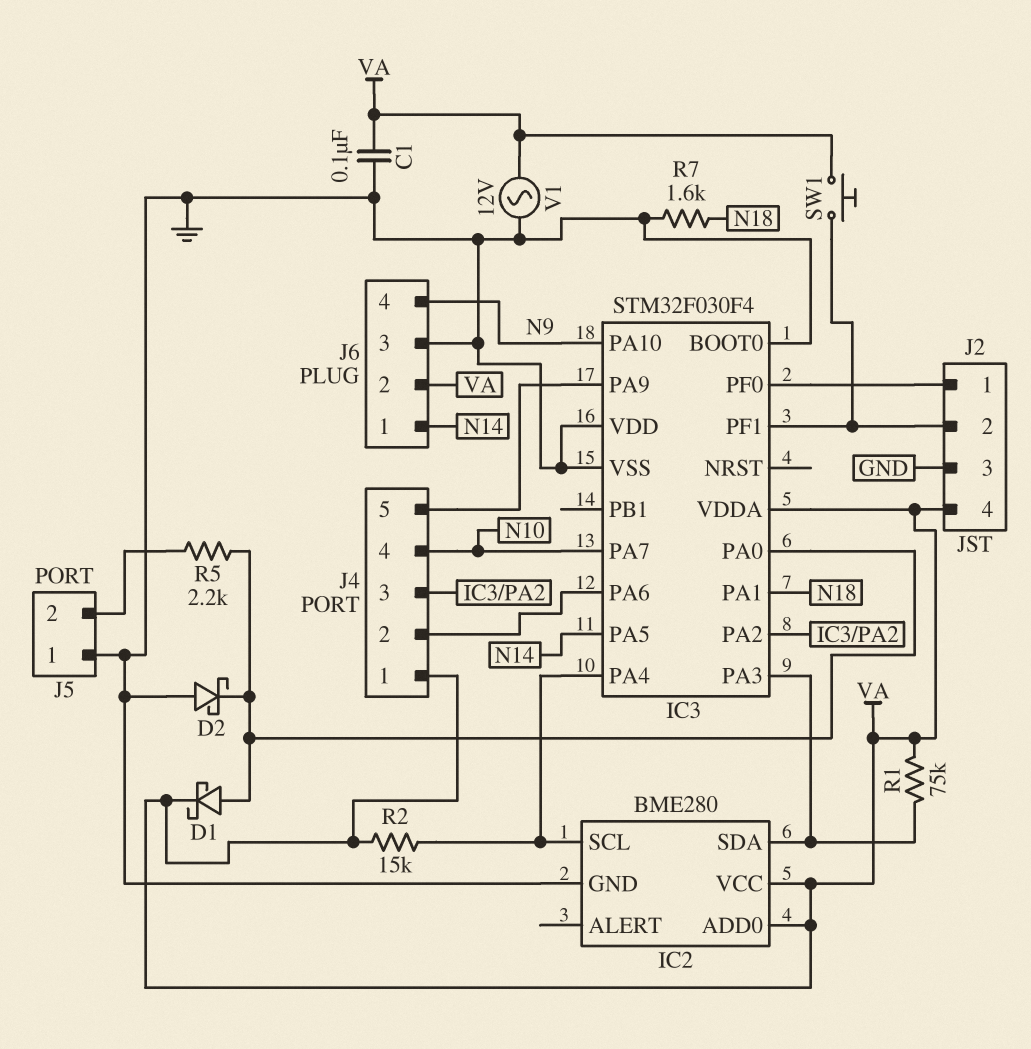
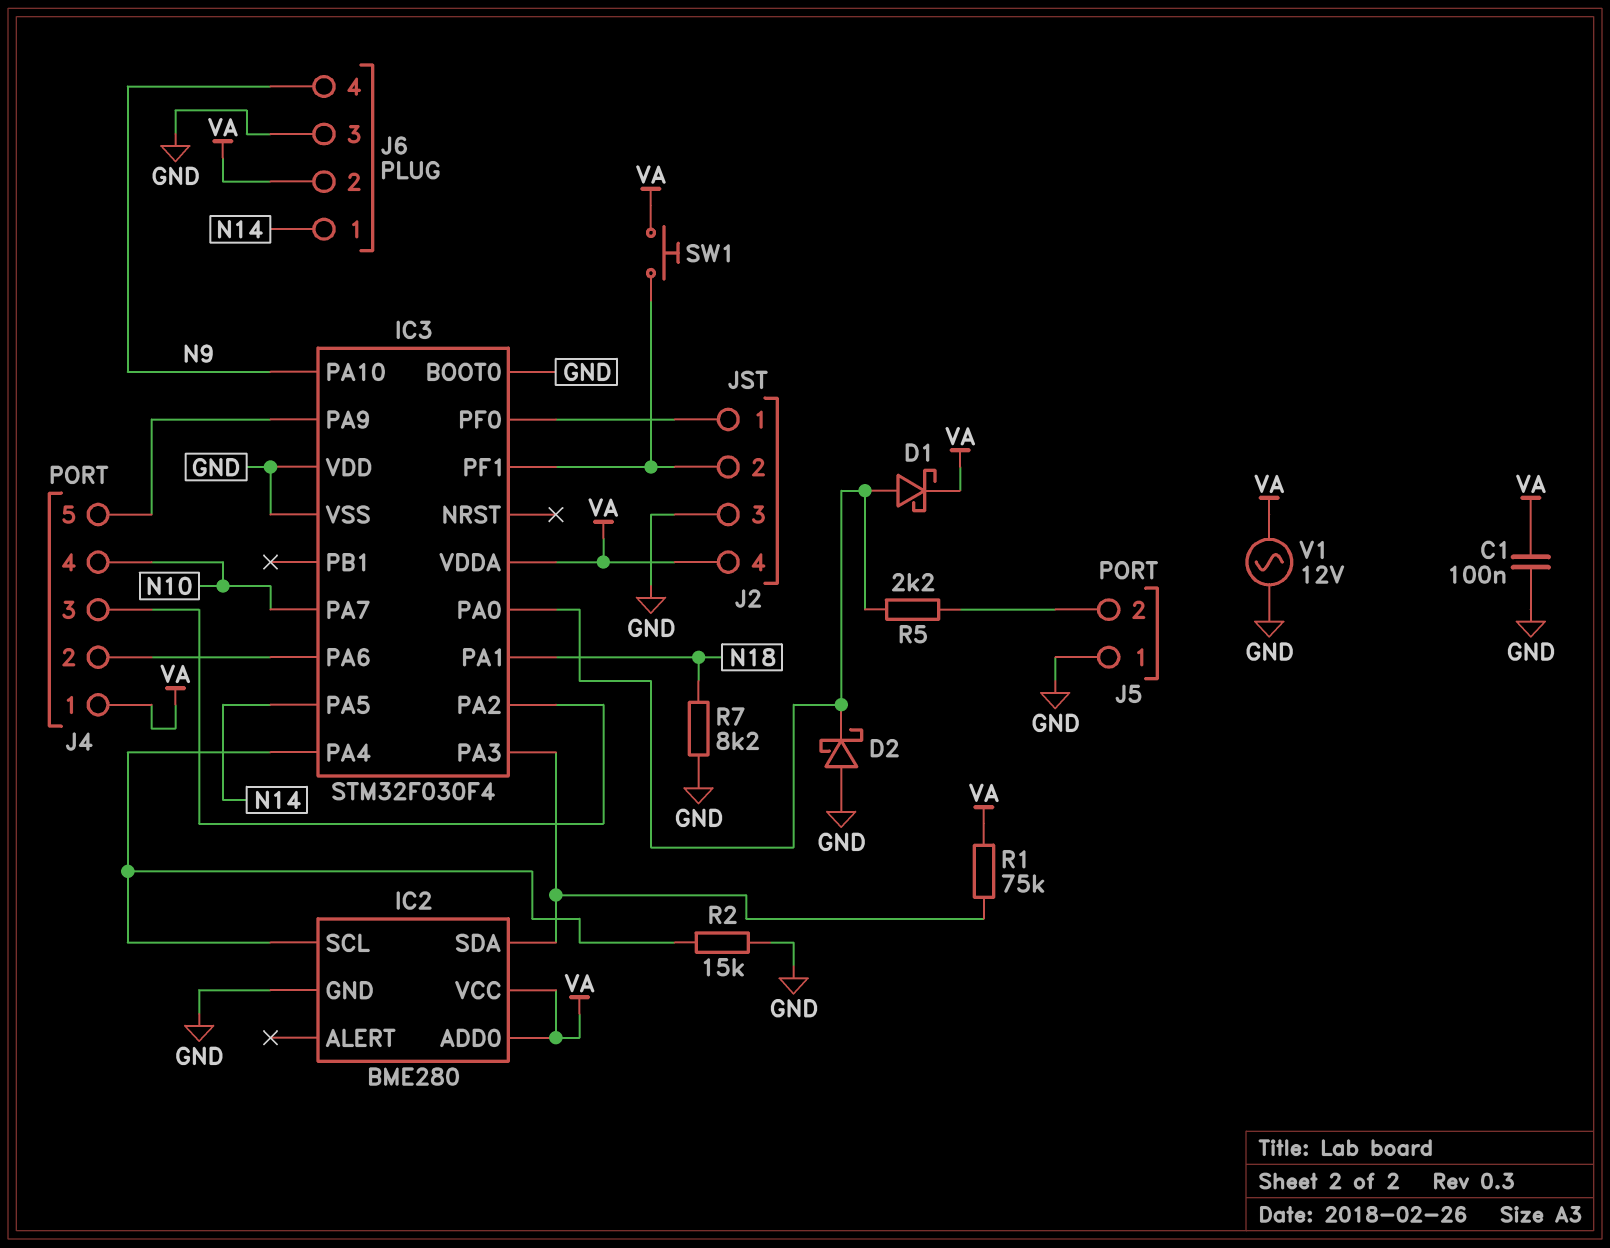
R2: 15k (IC2/SCL, VA) -> 15k (GND, IC2/SCL)
R7: 1.6k (GND, N18) -> 8.2k (GND, N18)

